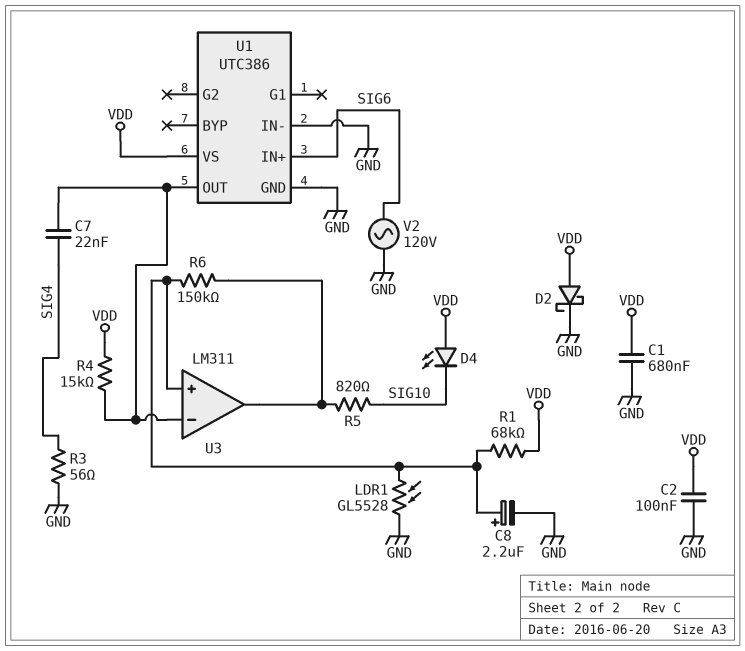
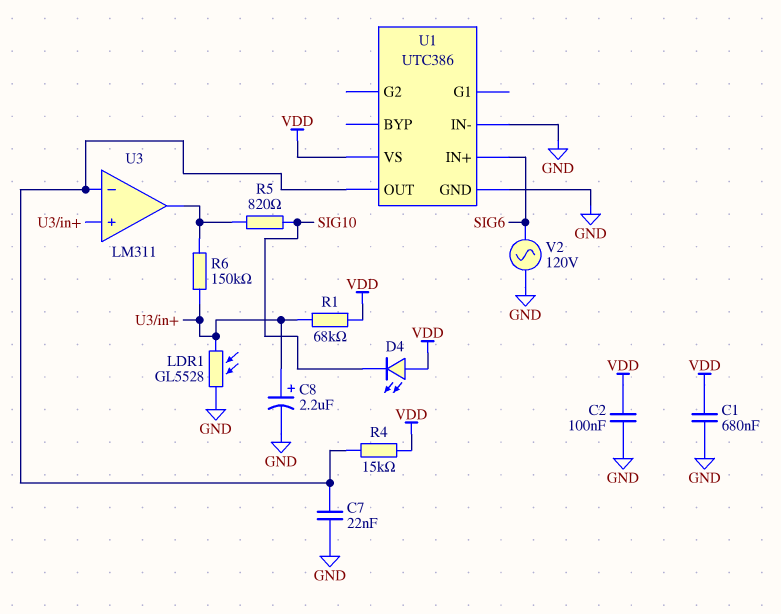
C7: 22nF (SIG4, U1/OUT) -> 22nF (GND, U1/OUT)
D2: schottky (A VDD, K GND) -> none
R3: 56 (GND, SIG4) -> none

